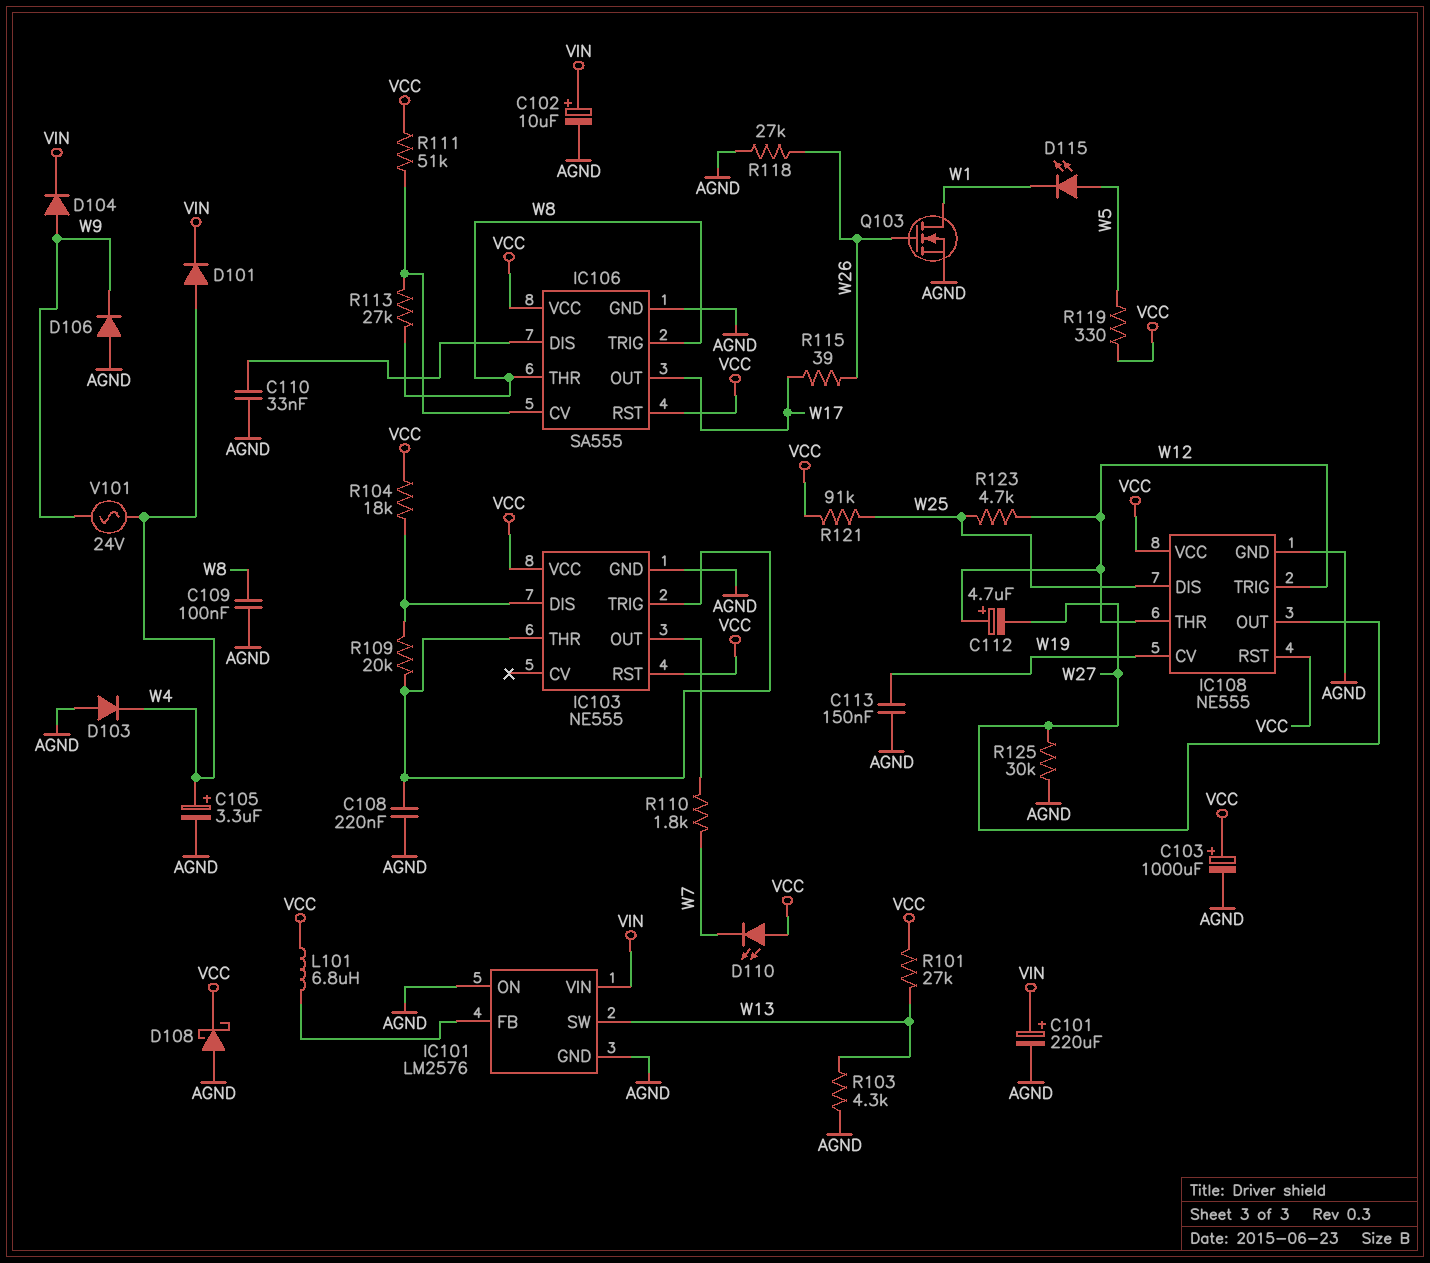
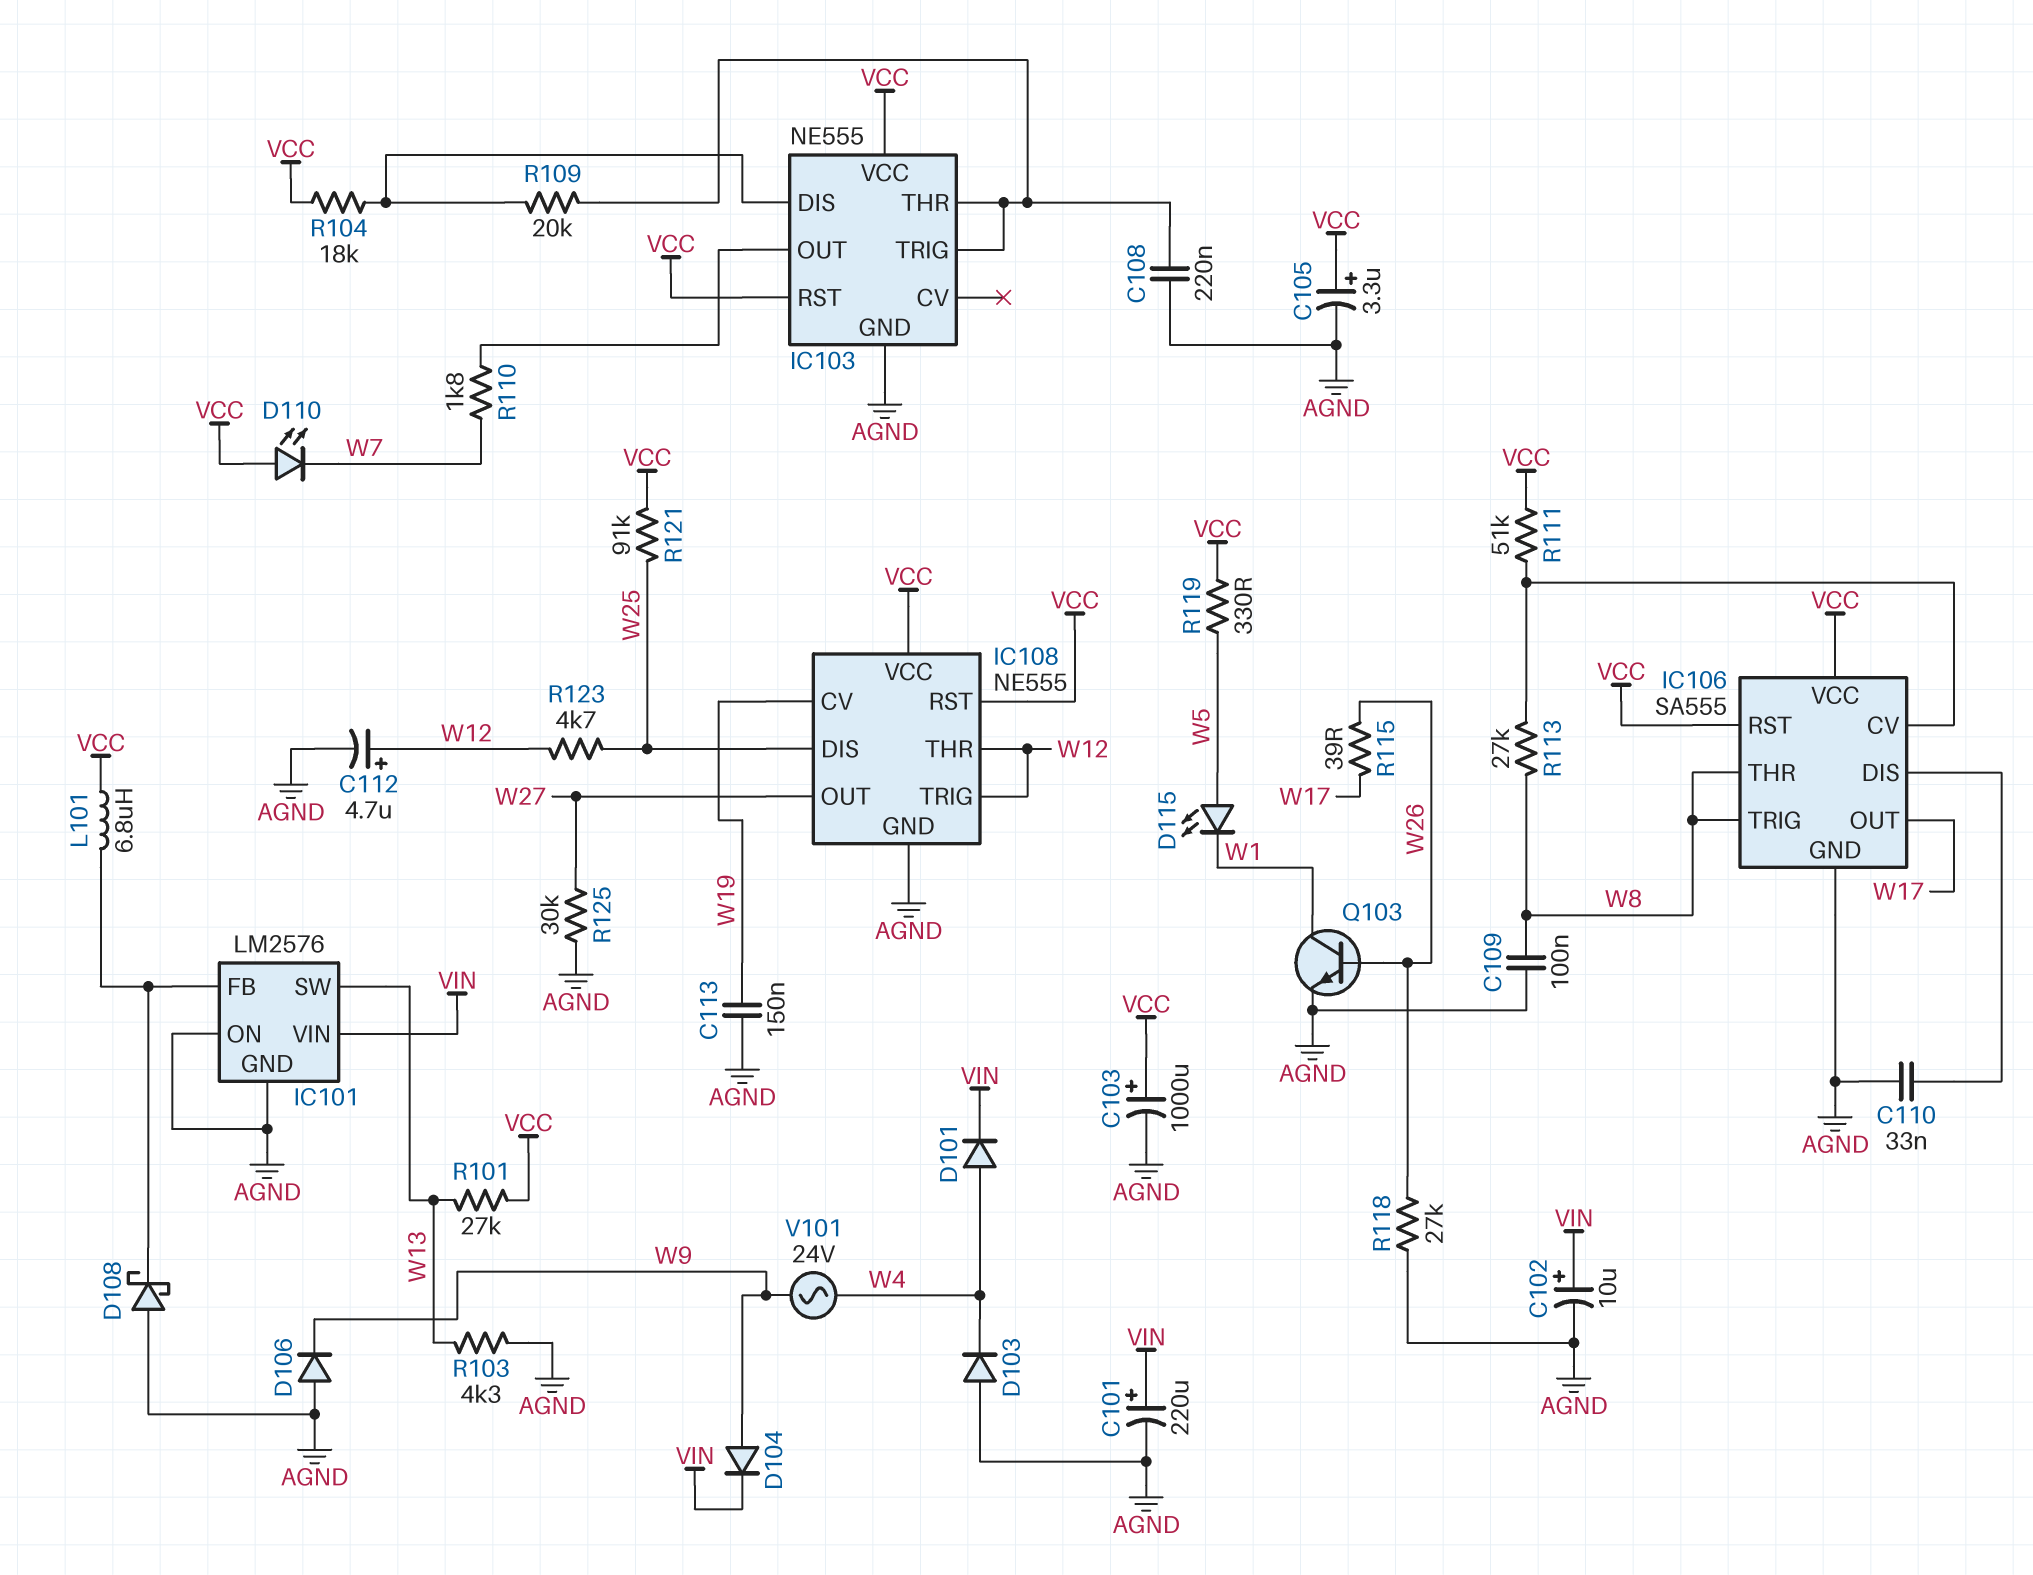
C105: 3.3uF (plus W4, minus AGND) -> 3.3uF (plus VCC, minus AGND)
C112: 4.7uF (plus W12, minus W27) -> 4.7uF (plus W12, minus AGND)
D108: schottky (A AGND, K VCC) -> schottky (A AGND, K IC101/FB)
Q103: NMOS (G W26, D W1, S AGND) -> NPN (B W26, C W1, E AGND)

